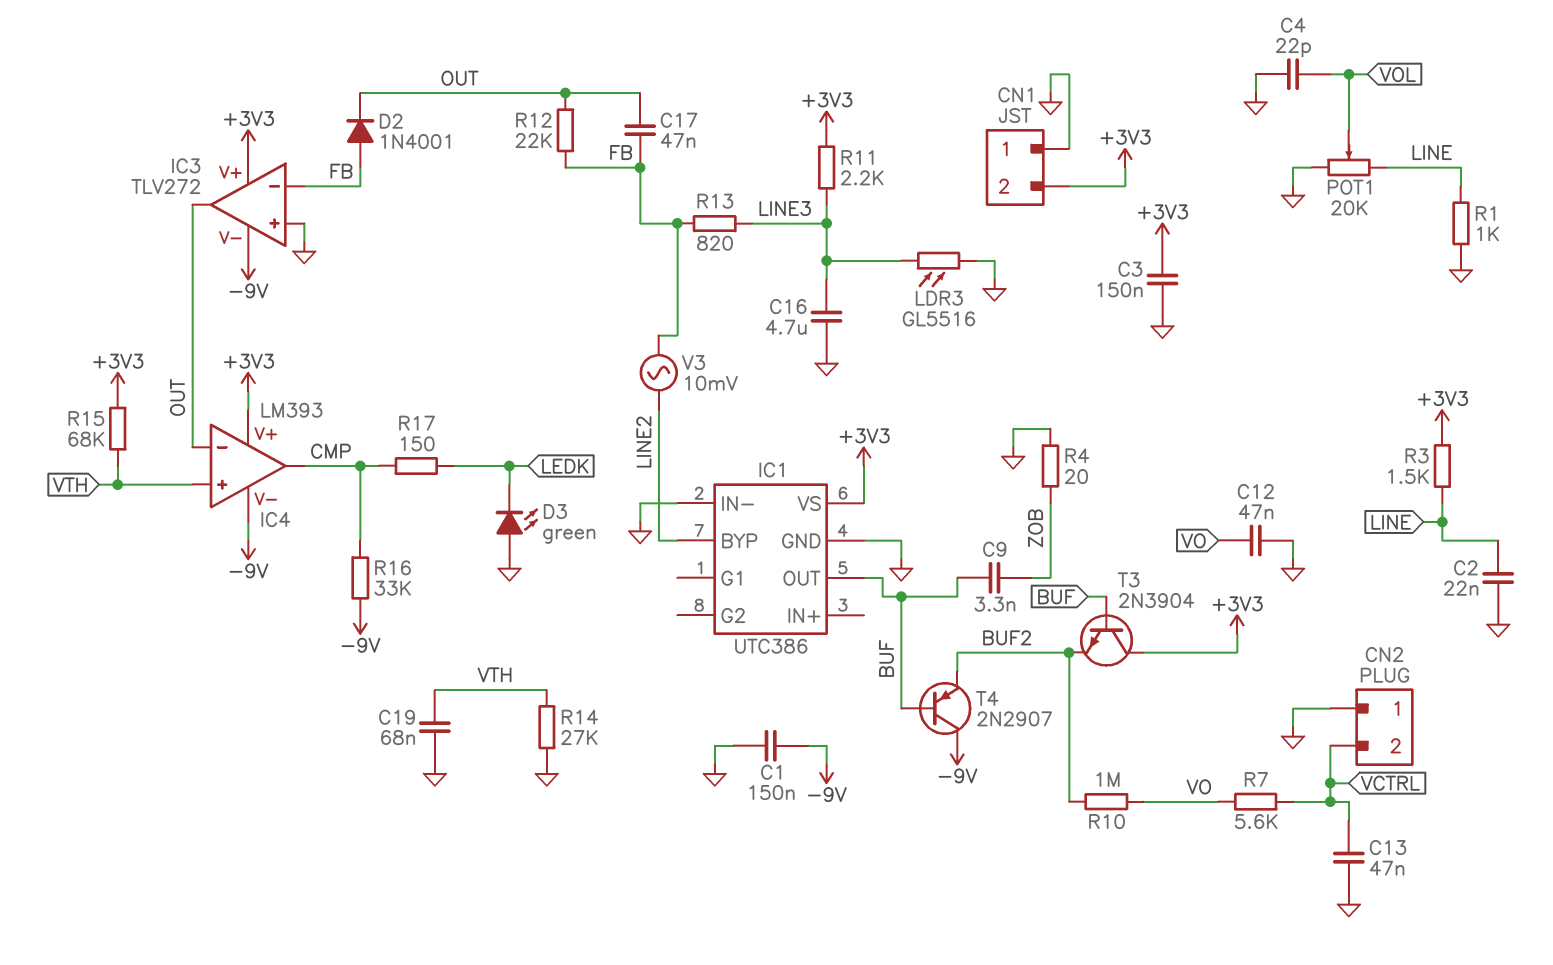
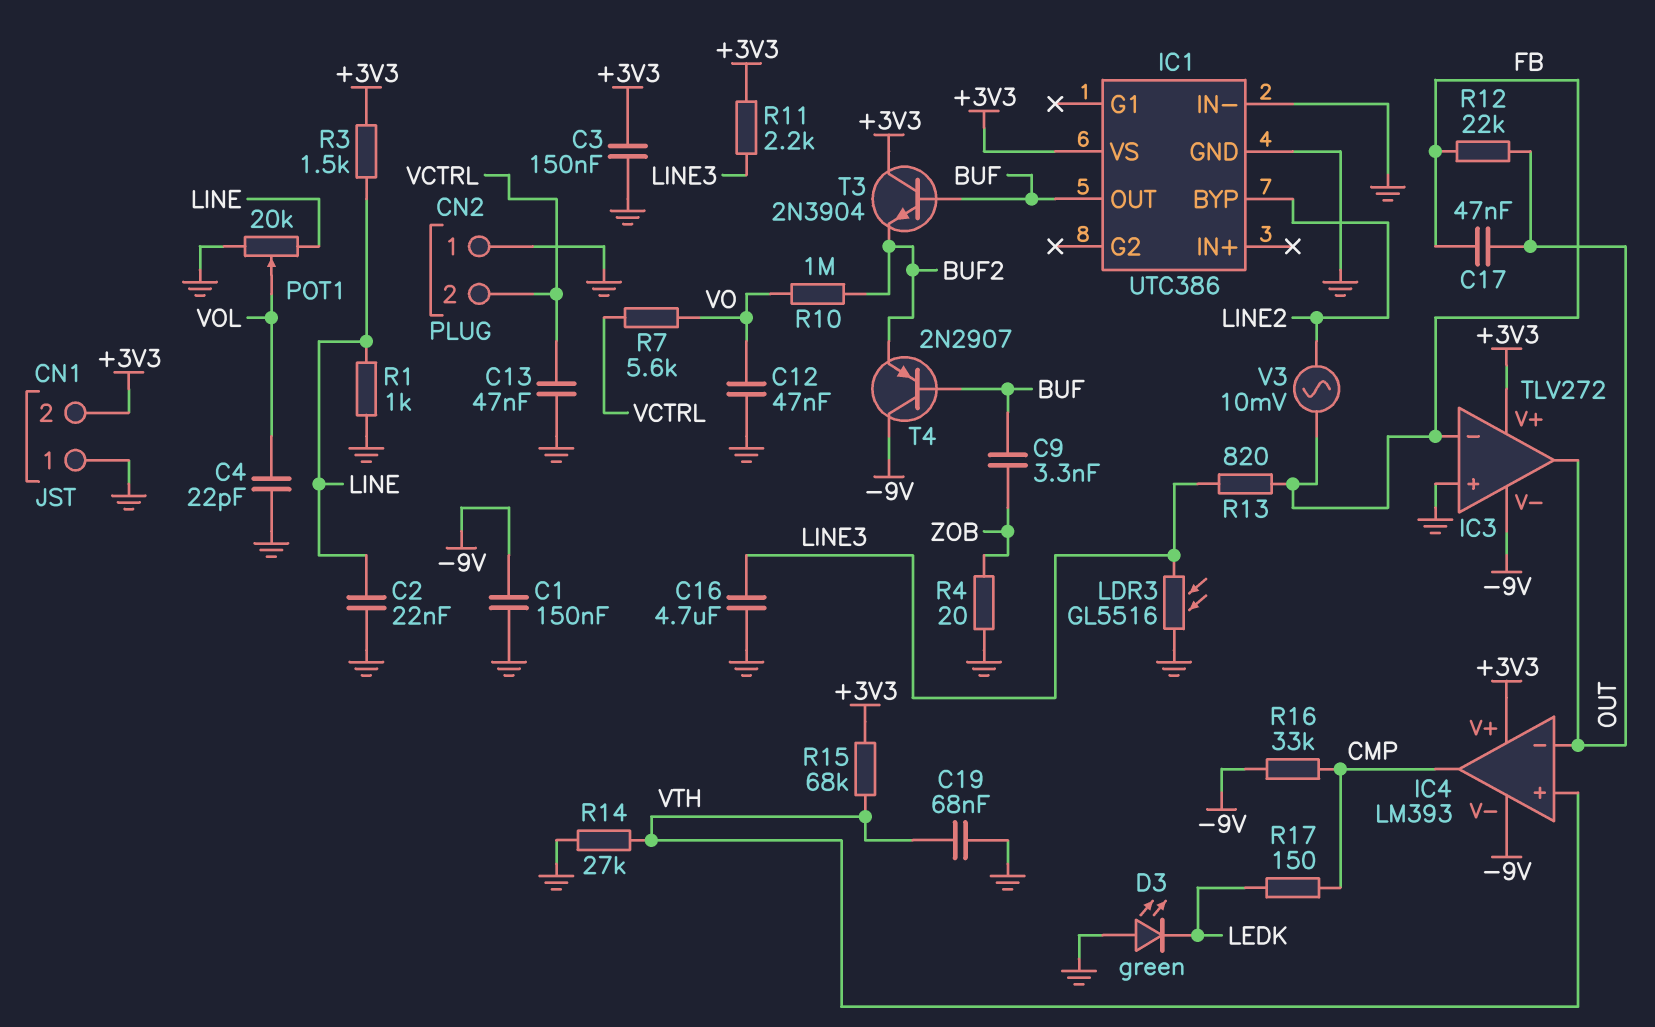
D2: diode 1N4001 (A FB, K OUT) -> none

